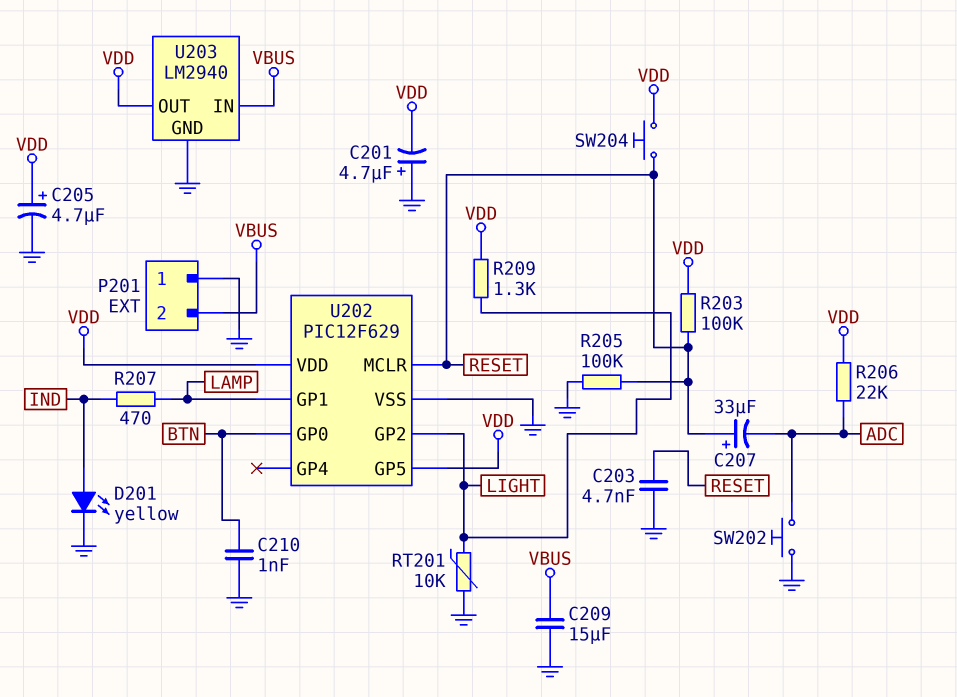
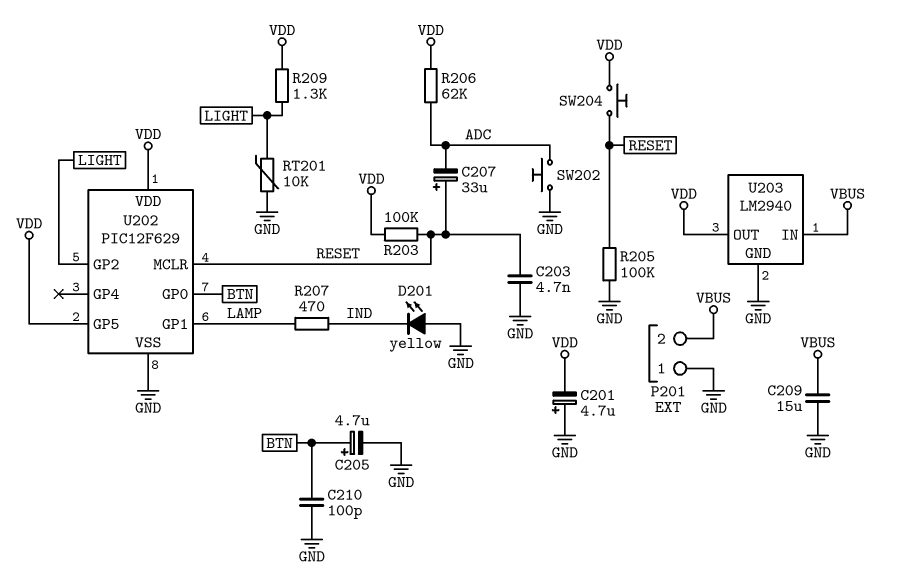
C205: 4.7uF (plus VDD, minus GND) -> 4.7uF (plus BTN, minus GND)
C210: 1nF (BTN, GND) -> 100pF (BTN, GND)
D201: LED yellow (A IND, K GND) -> LED yellow (A GND, K IND)
R206: 22k (ADC, VDD) -> 62k (ADC, VDD)

